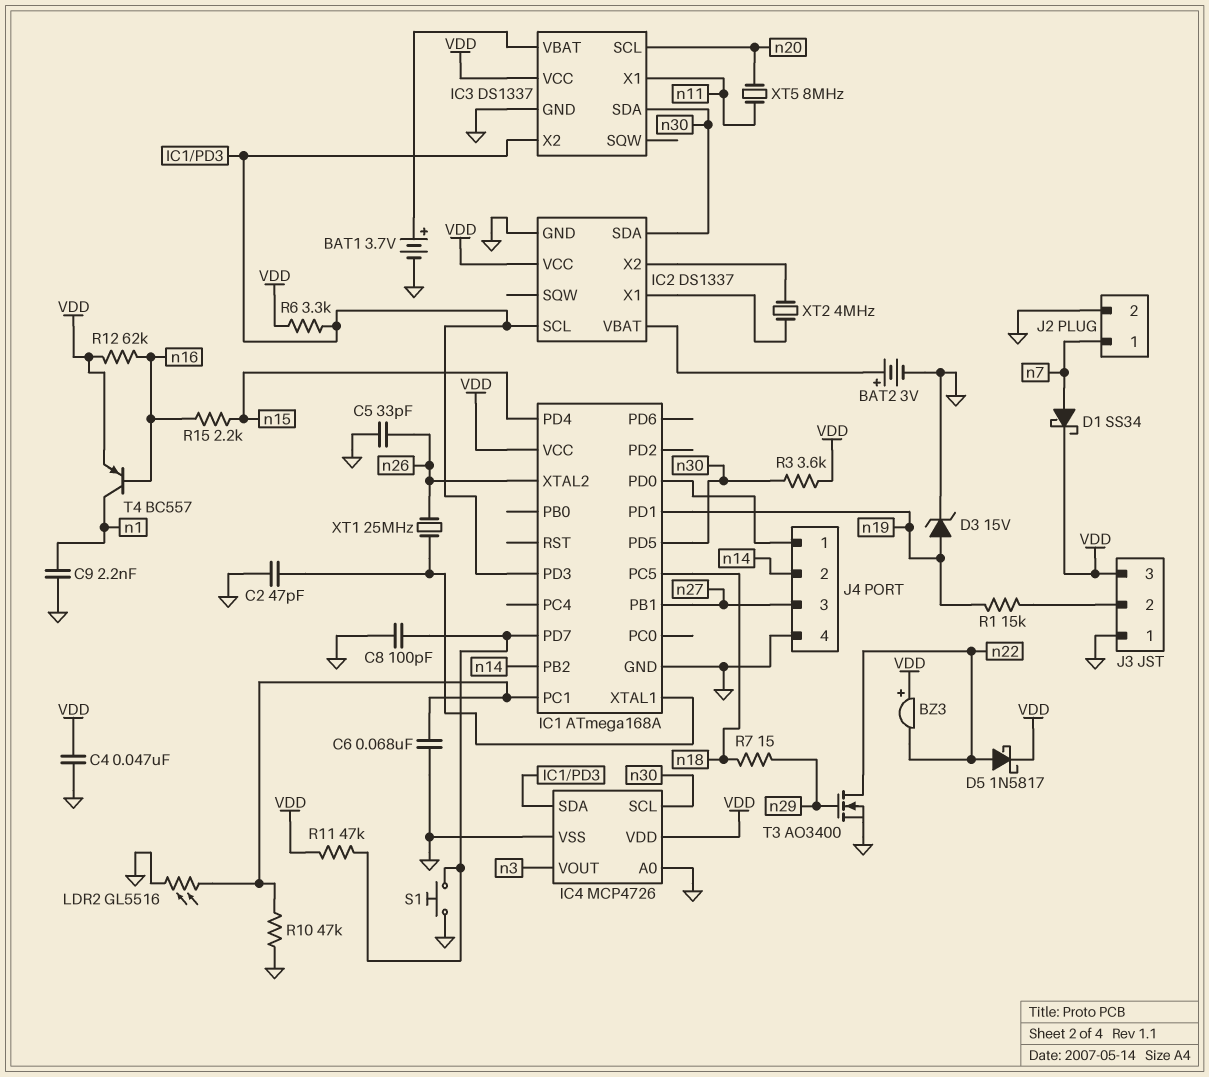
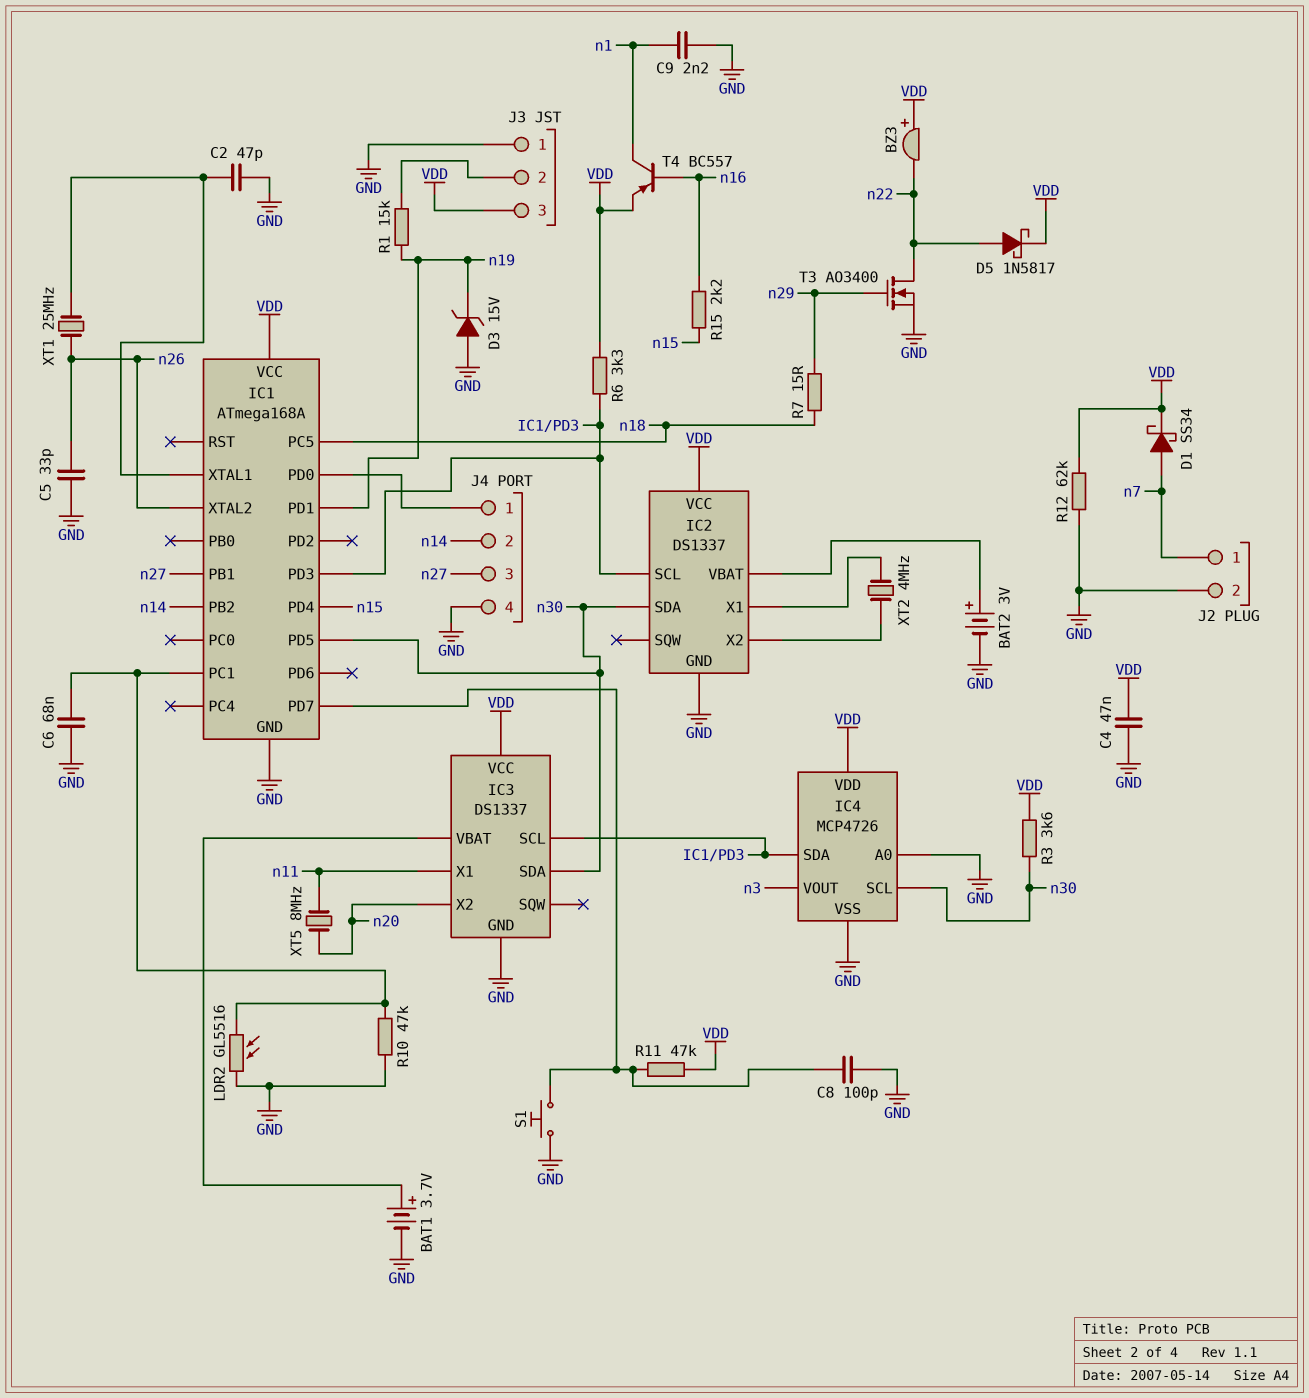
D3: zener 15V (A n19, K GND) -> zener 15V (A GND, K n19)
IC3 pin SCL: n20 -> IC1/PD3
IC3 pin X2: IC1/PD3 -> n20
R12: 62k (VDD, n16) -> 62k (GND, VDD)

